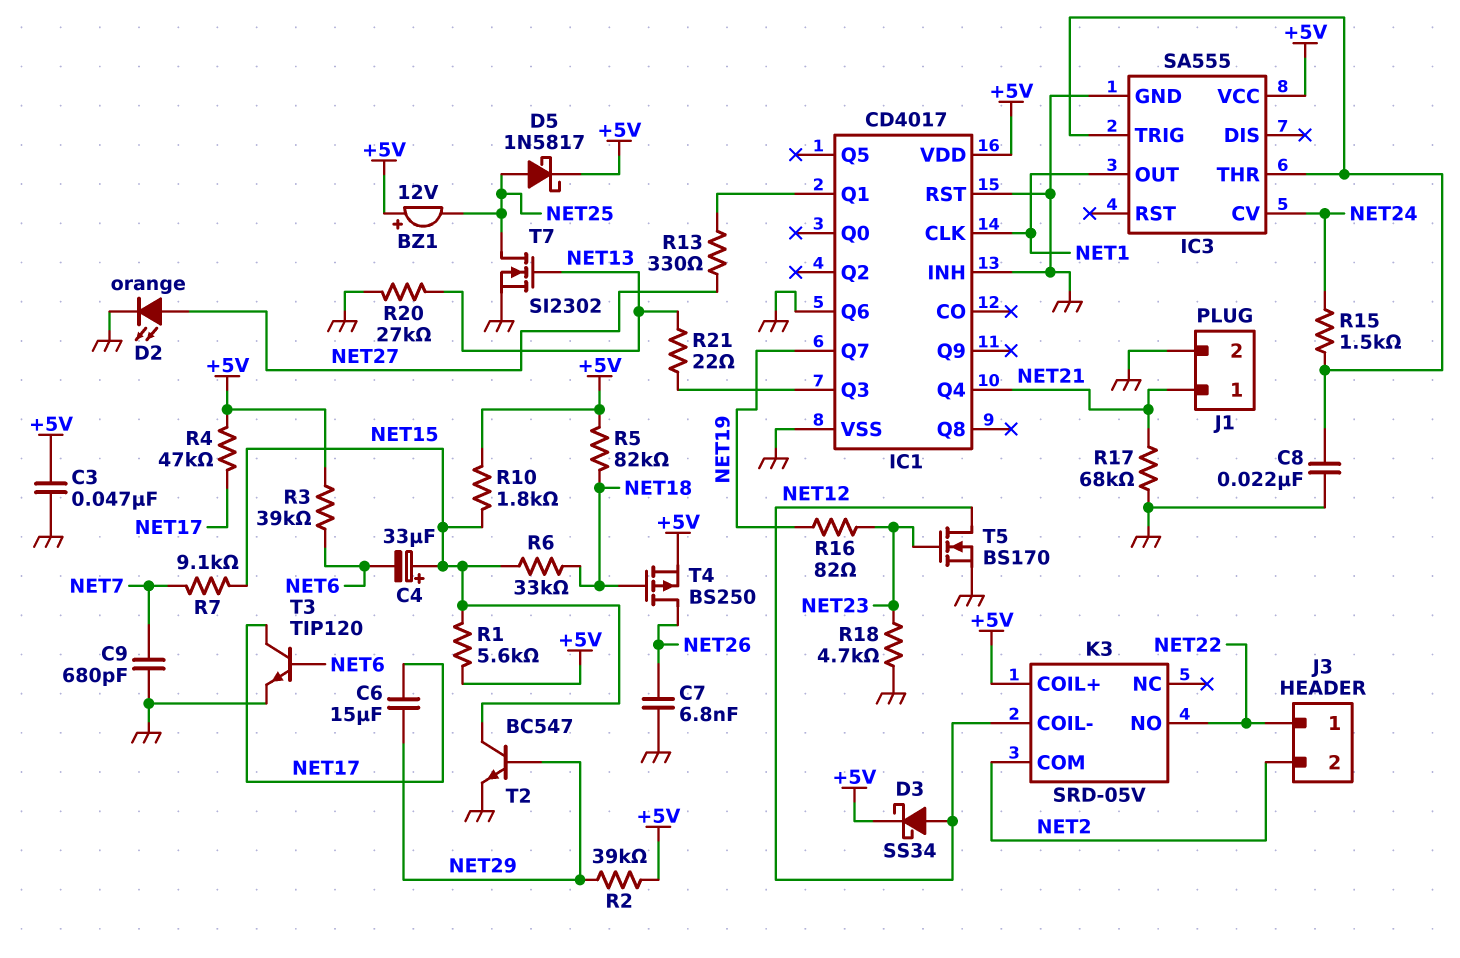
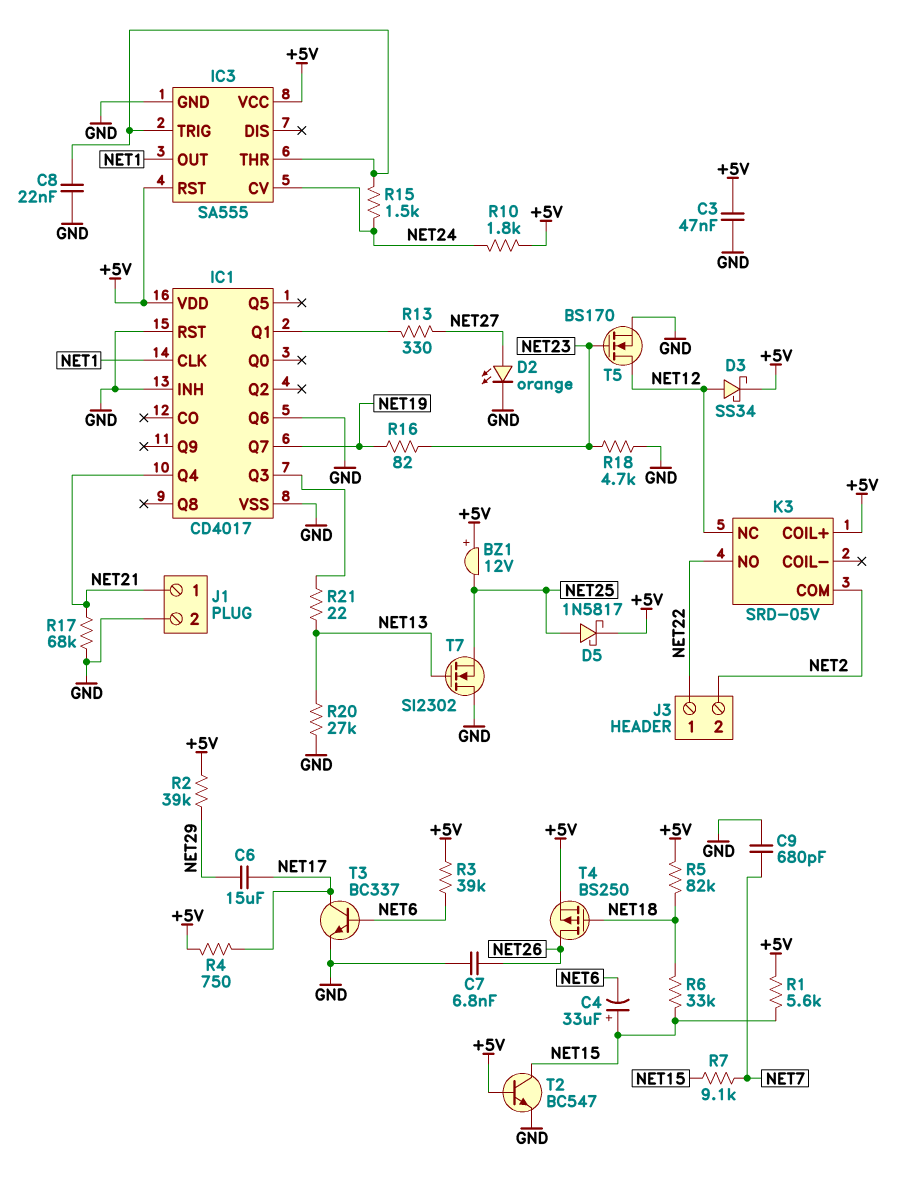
IC3 pin RST: none -> +5V
K3 pin COIL-: NET12 -> none
K3 pin NC: none -> NET12
R4: 47k (+5V, NET17) -> 750 (+5V, NET17)
R10: 1.8k (+5V, NET15) -> 1.8k (+5V, NET24)
T2: NPN BC547 (B NET29, C NET15, E GND) -> NPN BC547 (B +5V, C NET15, E GND)
T3: NPN TIP120 (B NET6, C NET17, E GND) -> NPN BC337 (B NET6, C NET17, E GND)
T7: NMOS SI2302 (G NET13, D NET25, S GND) -> NMOS SI2302 (G NET13, D GND, S NET25)

